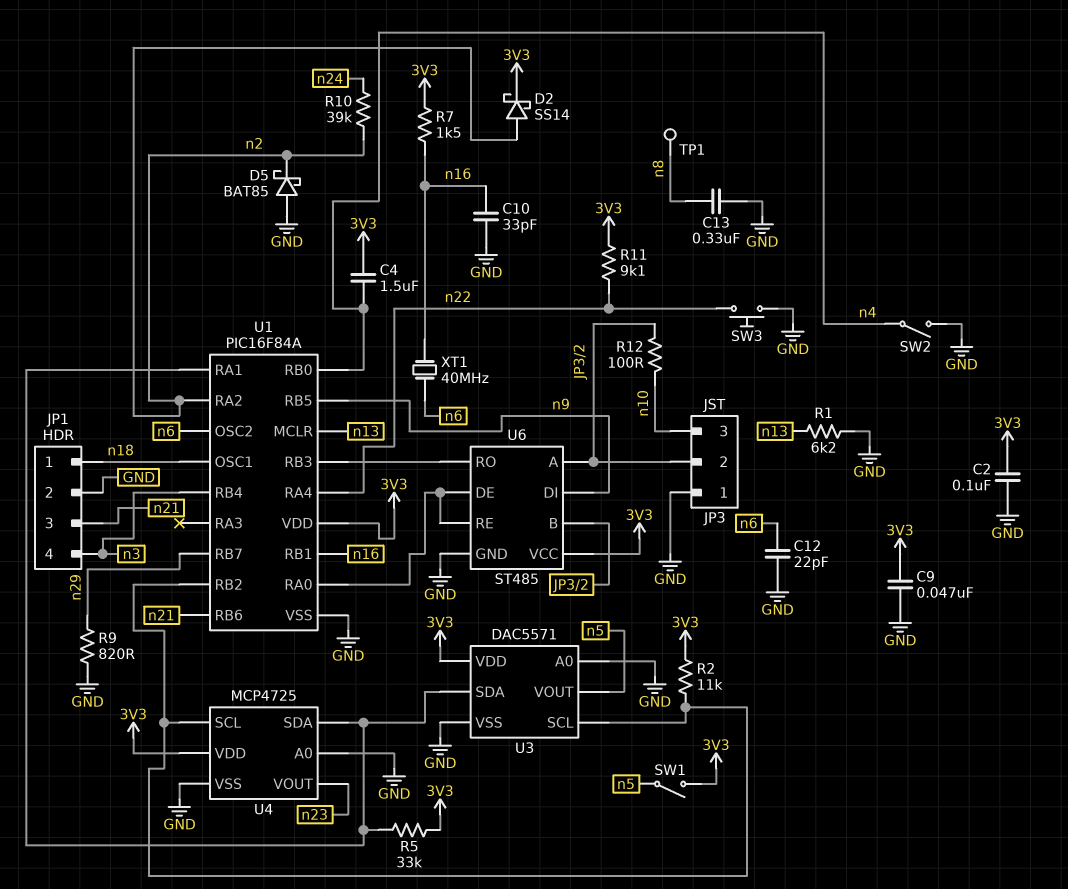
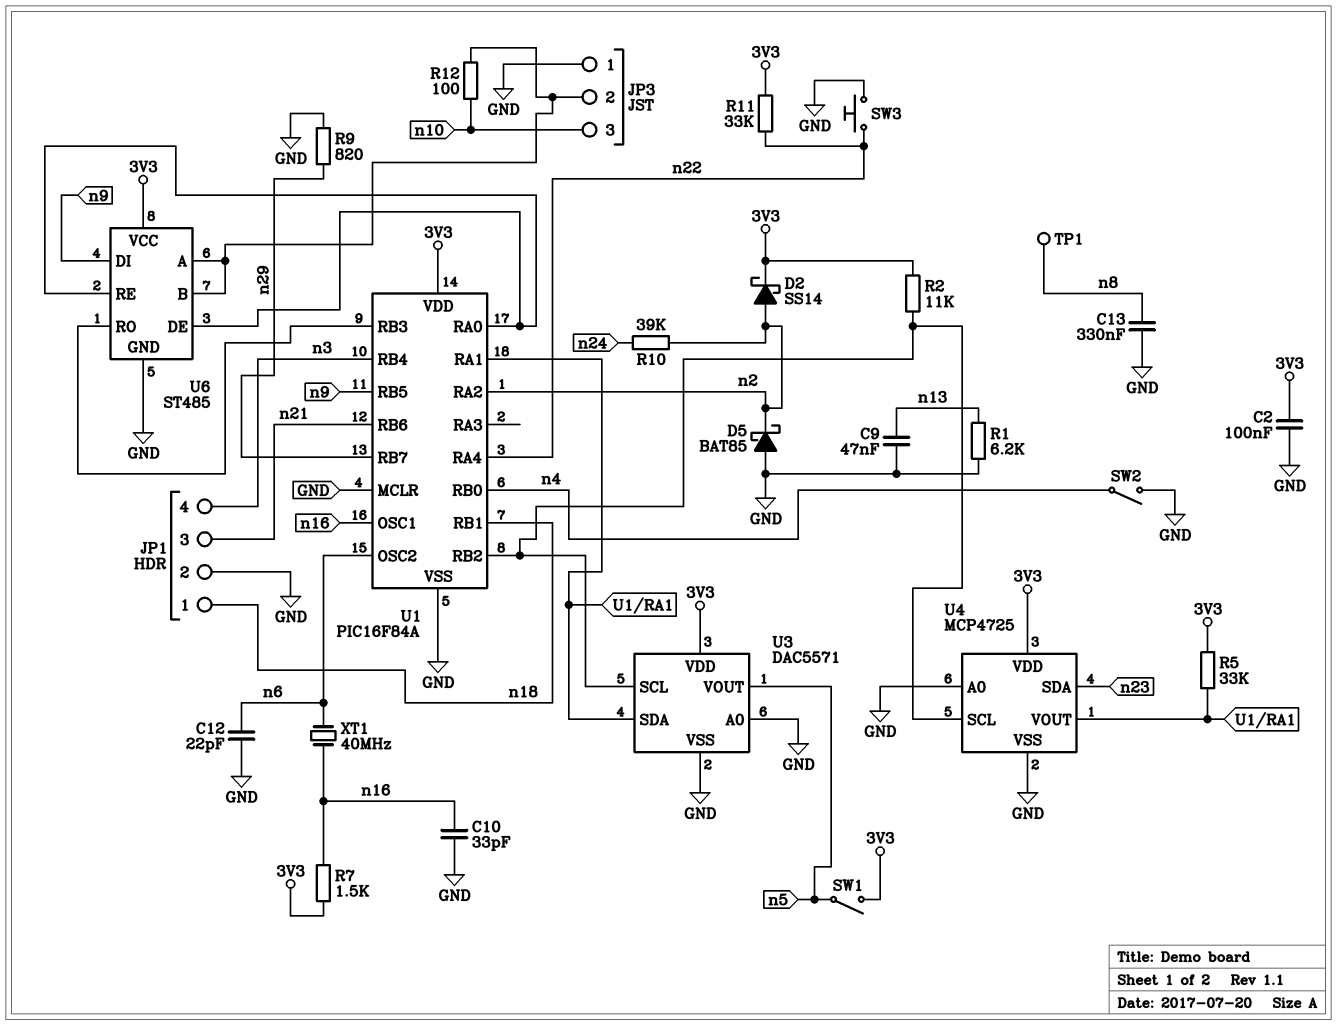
C4: 1.5uF (3V3, n4) -> none
C9: 47nF (3V3, GND) -> 47nF (GND, n13)
R11: 9.1k (3V3, n22) -> 33k (3V3, n22)
U1 pin MCLR: n13 -> GND
U1 pin OSC1: n18 -> n16
U1 pin RB1: n16 -> n18
U4 pin SDA: U1/RA1 -> n23
U4 pin VOUT: n23 -> U1/RA1

